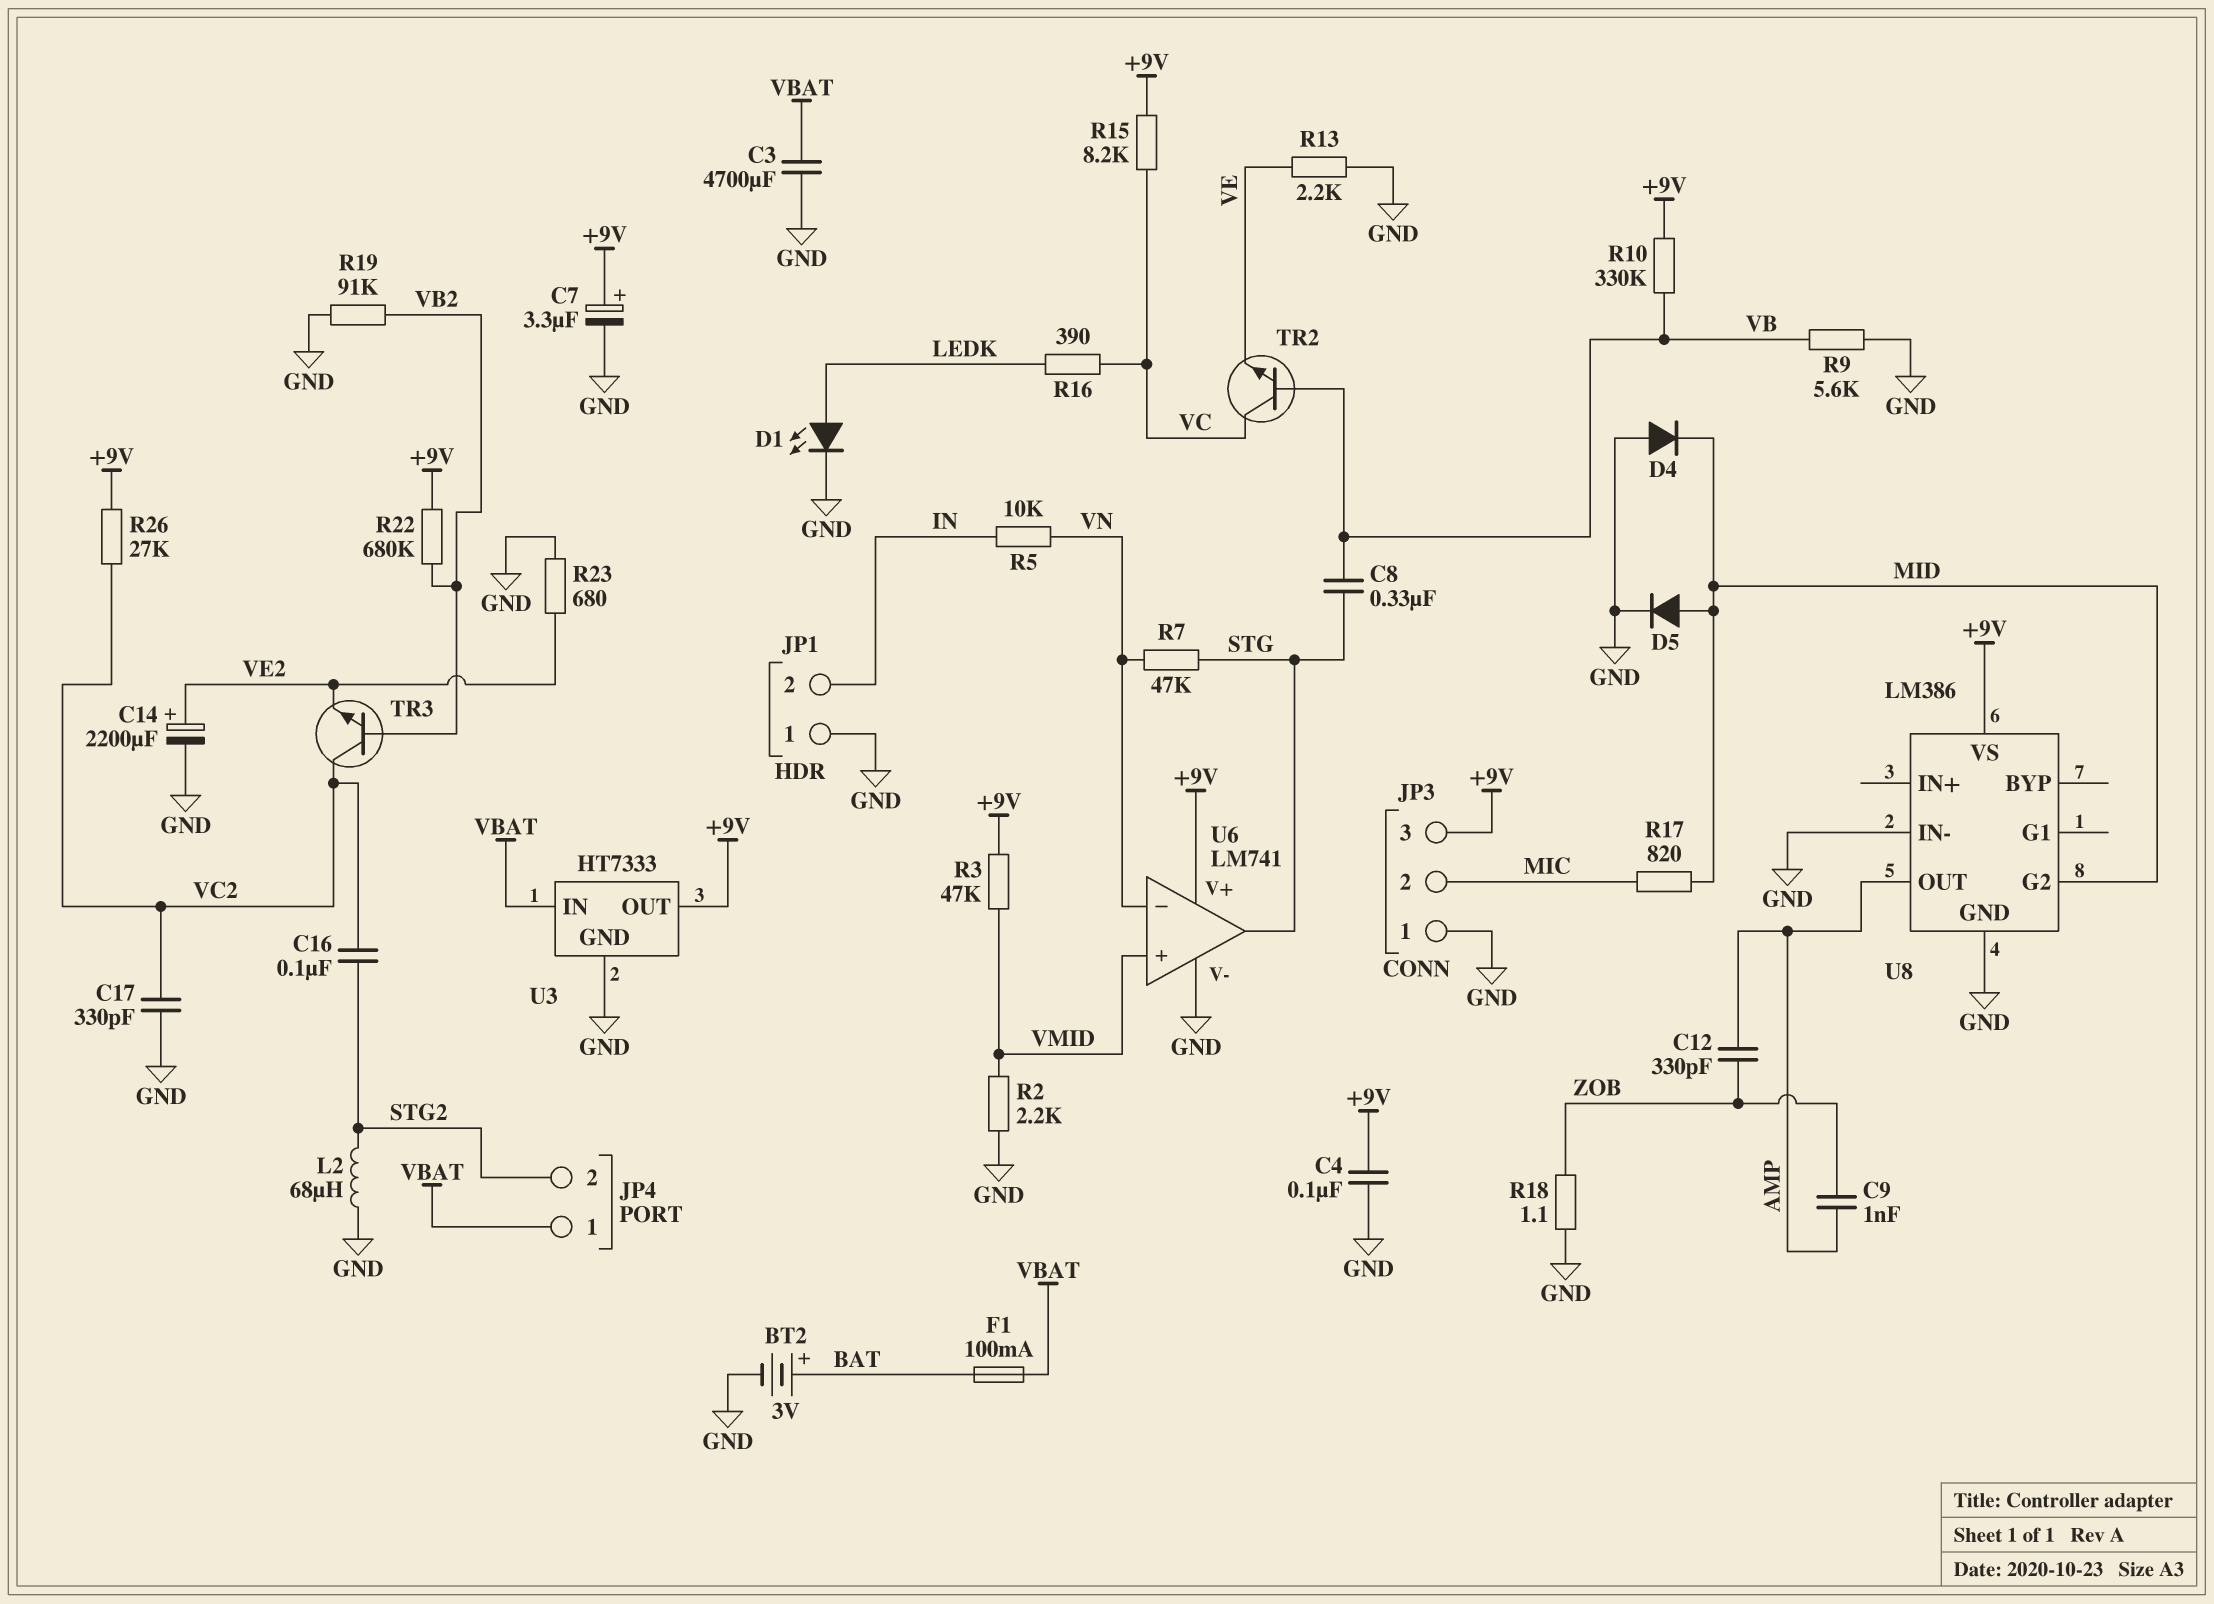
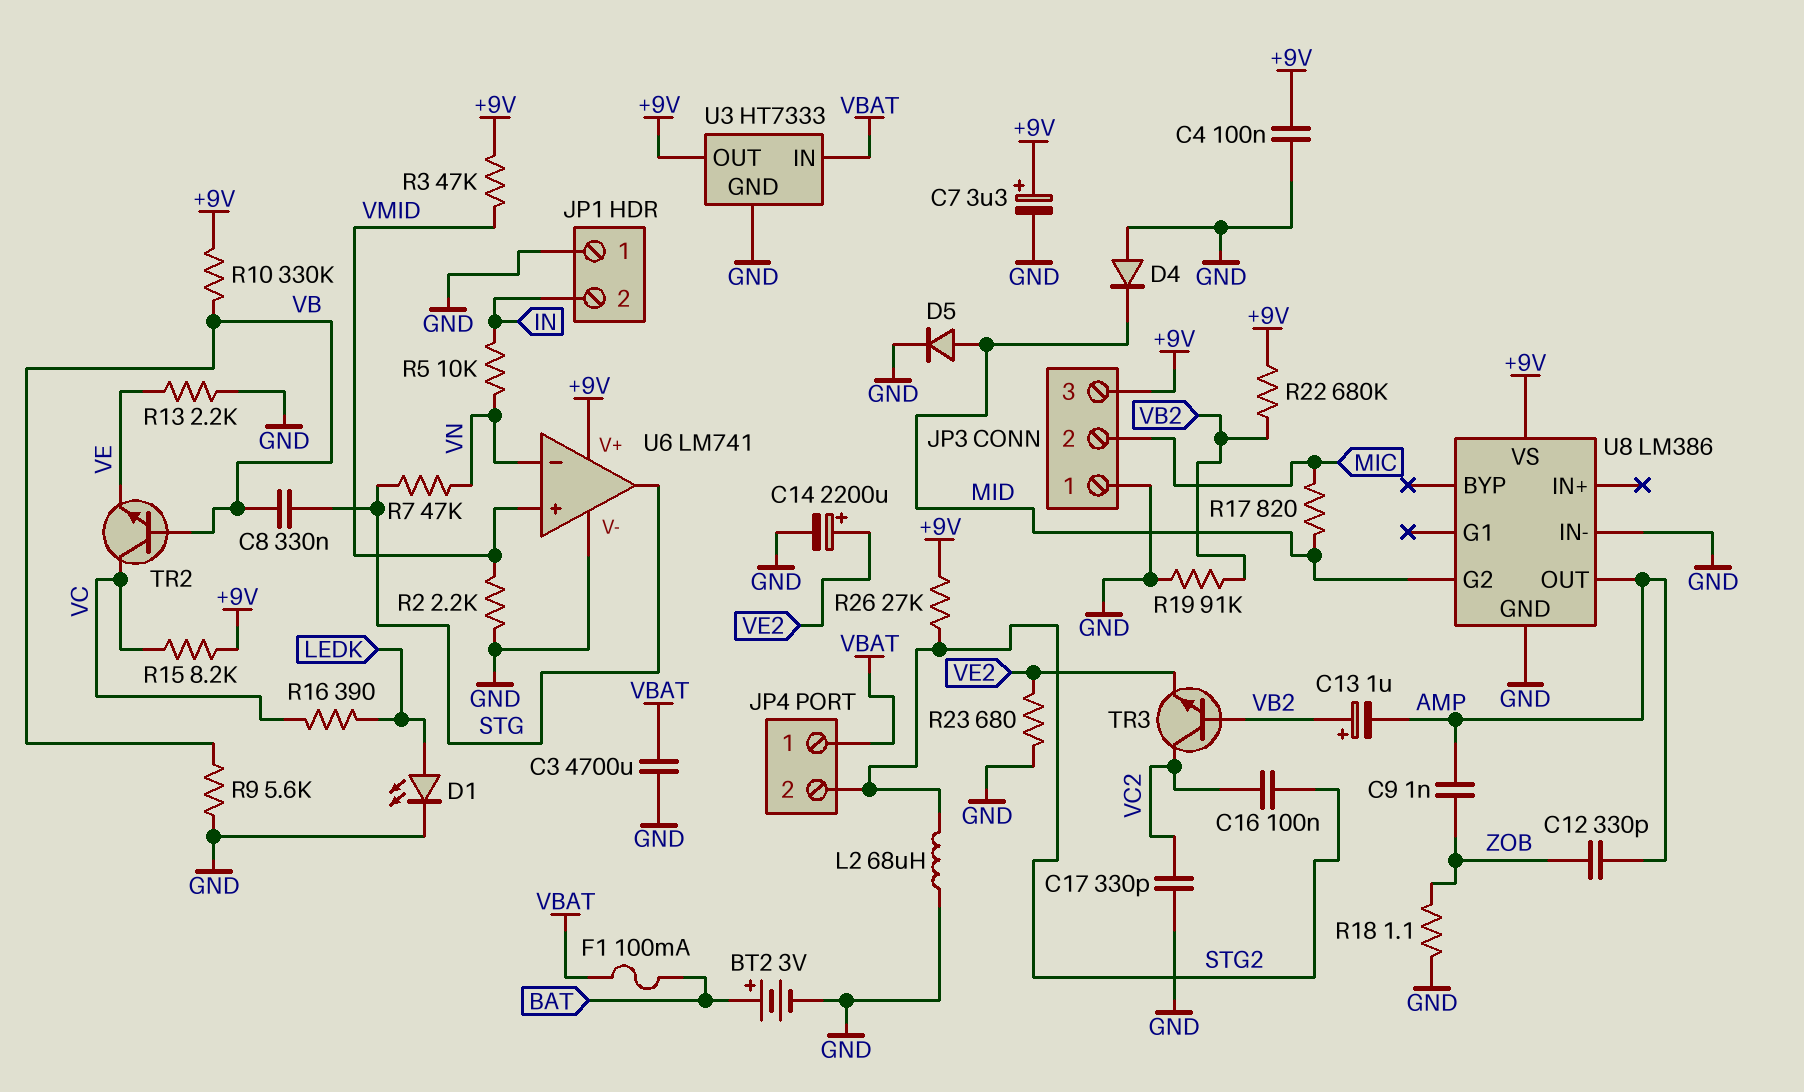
C13: none -> 1uF (plus VB2, minus AMP)
R26: 27k (+9V, VC2) -> 27k (+9V, STG2)

